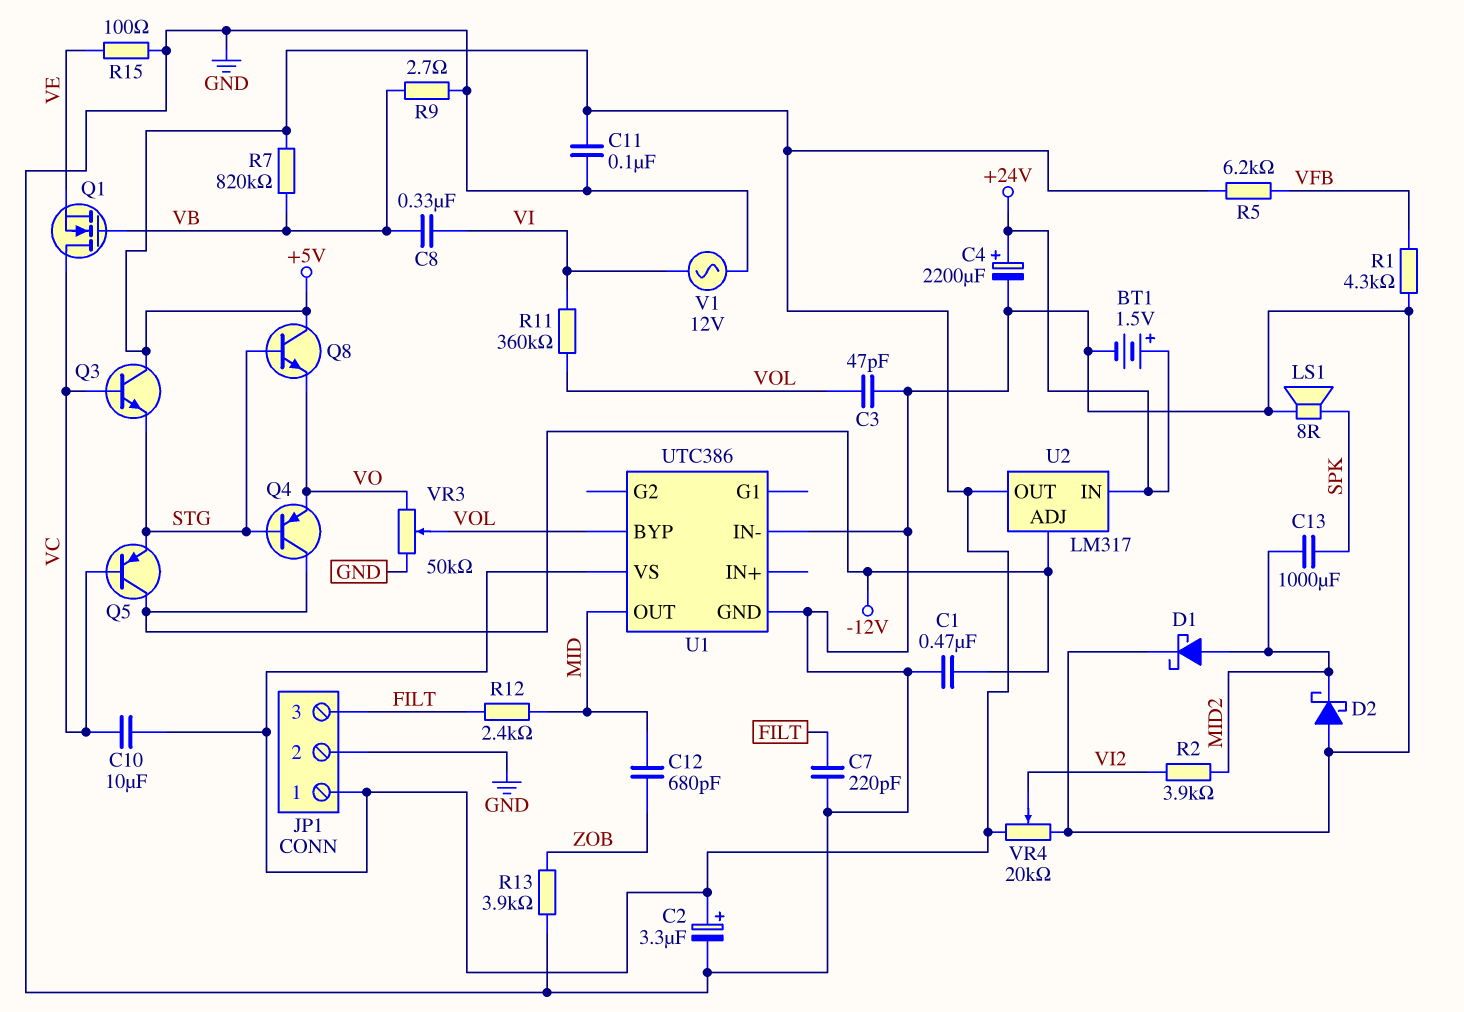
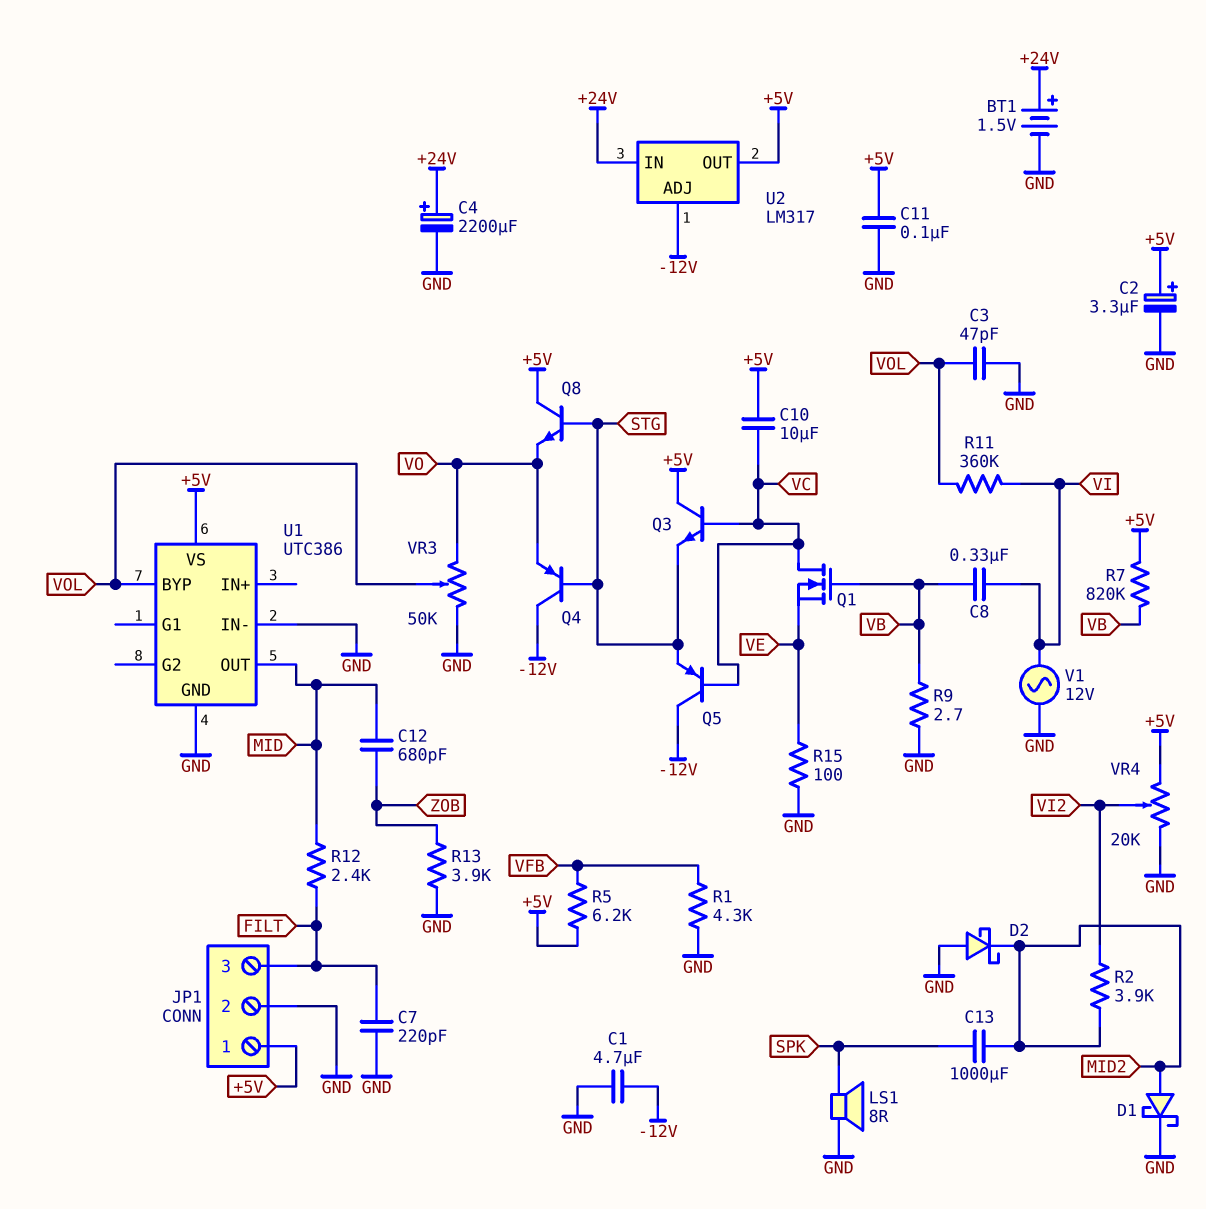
C1: 470nF (-12V, GND) -> 4.7uF (-12V, GND)

